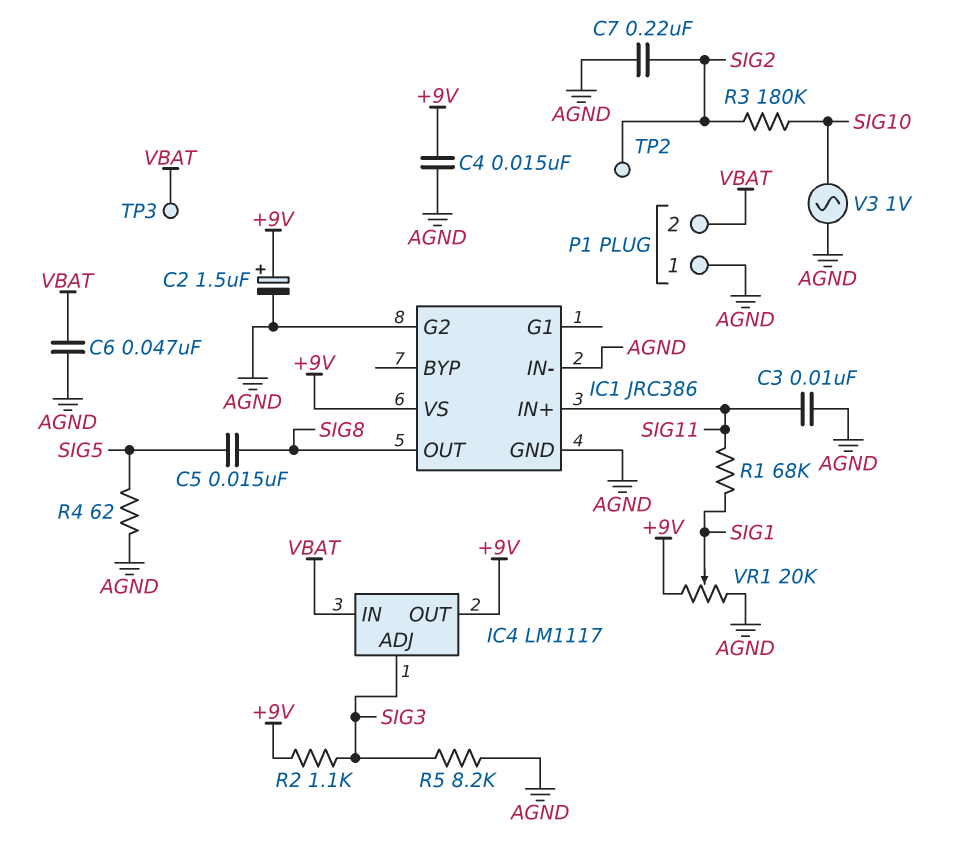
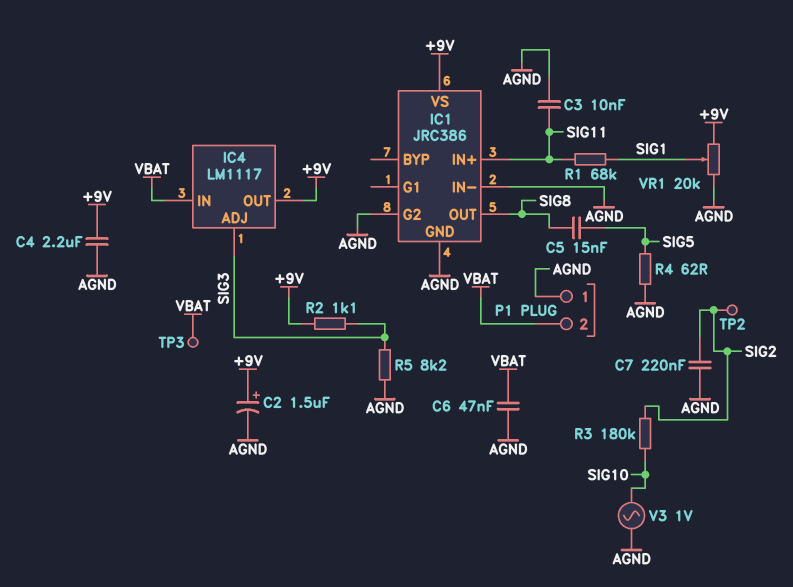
C4: 15nF (+9V, AGND) -> 2.2uF (+9V, AGND)

